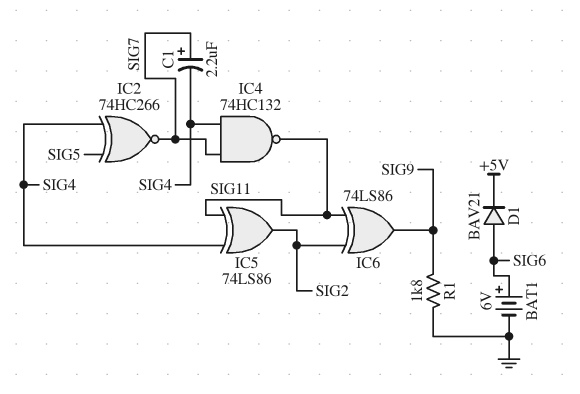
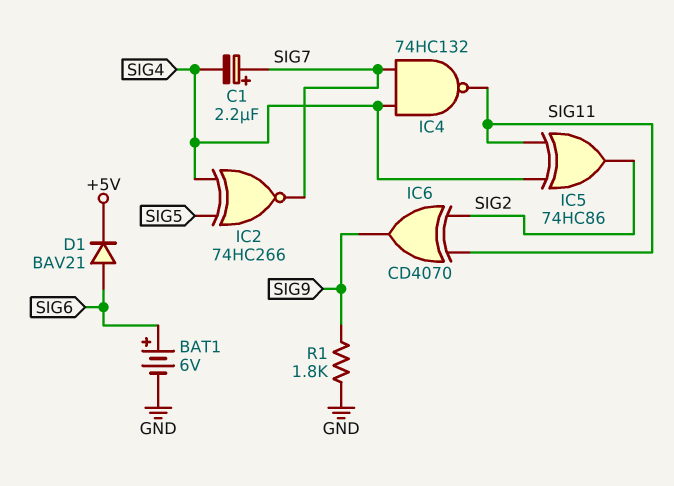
IC5: XOR 74LS86 (in SIG4, in SIG11, out SIG2) -> XOR 74HC86 (in SIG4, in SIG11, out SIG2)
IC6: XOR 74LS86 (in SIG2, in SIG11, out SIG9) -> XOR CD4070 (in SIG2, in SIG11, out SIG9)

